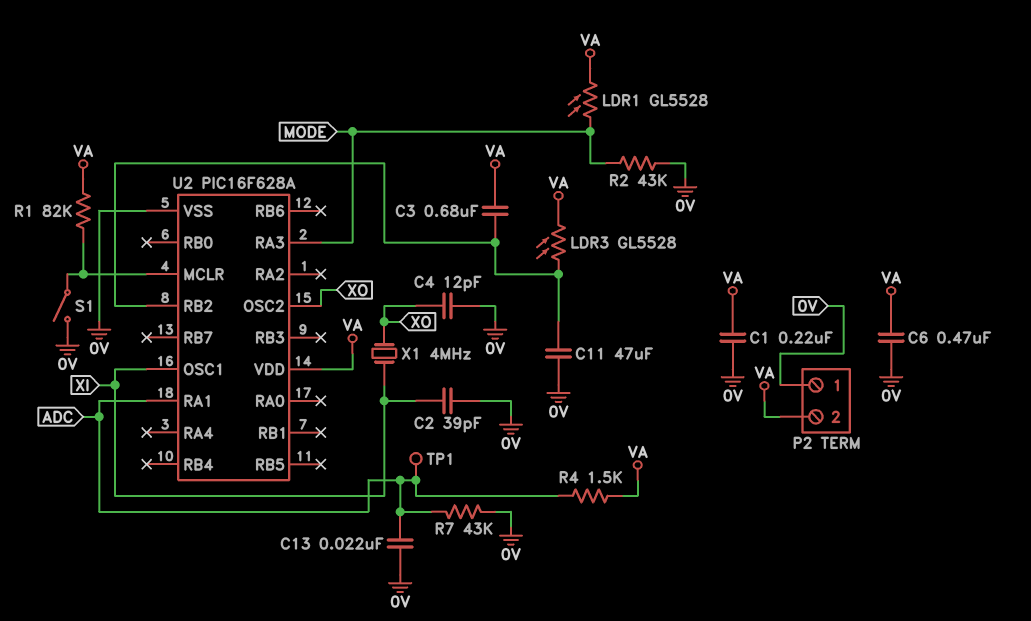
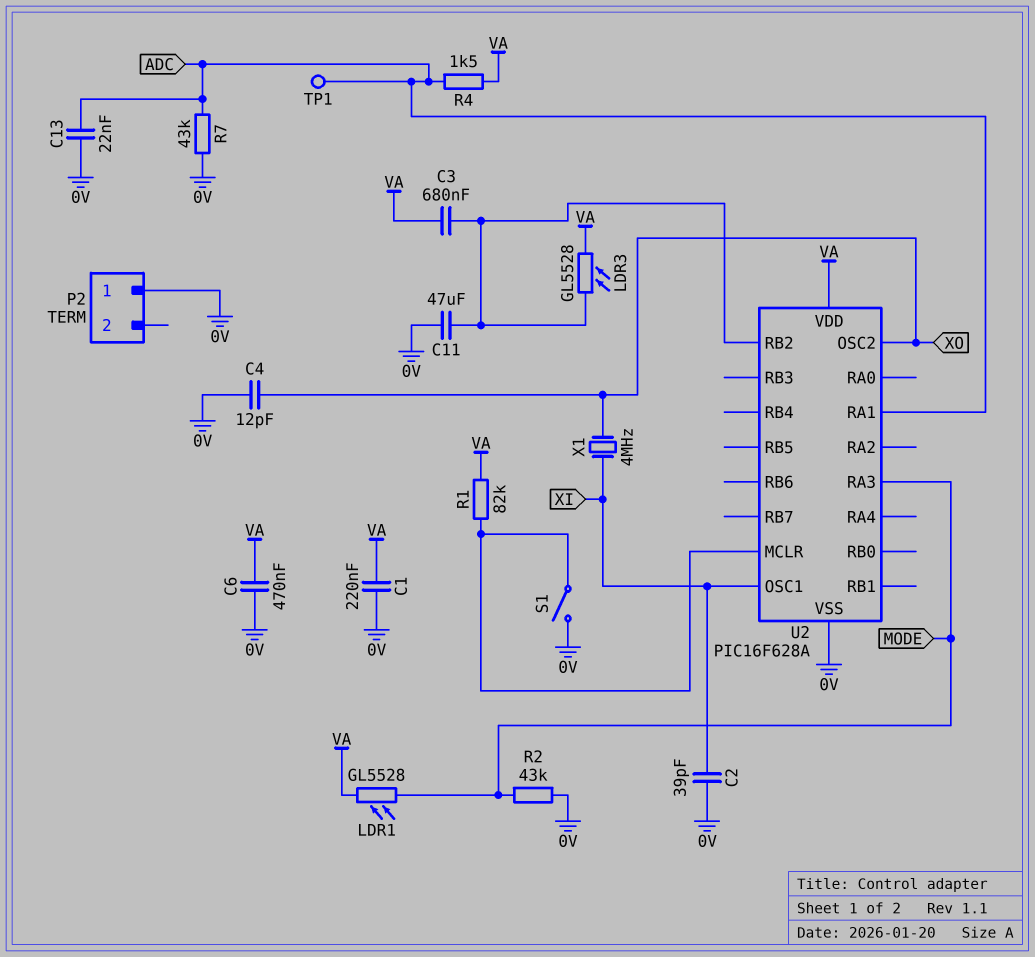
P2 pin 2: VA -> none

